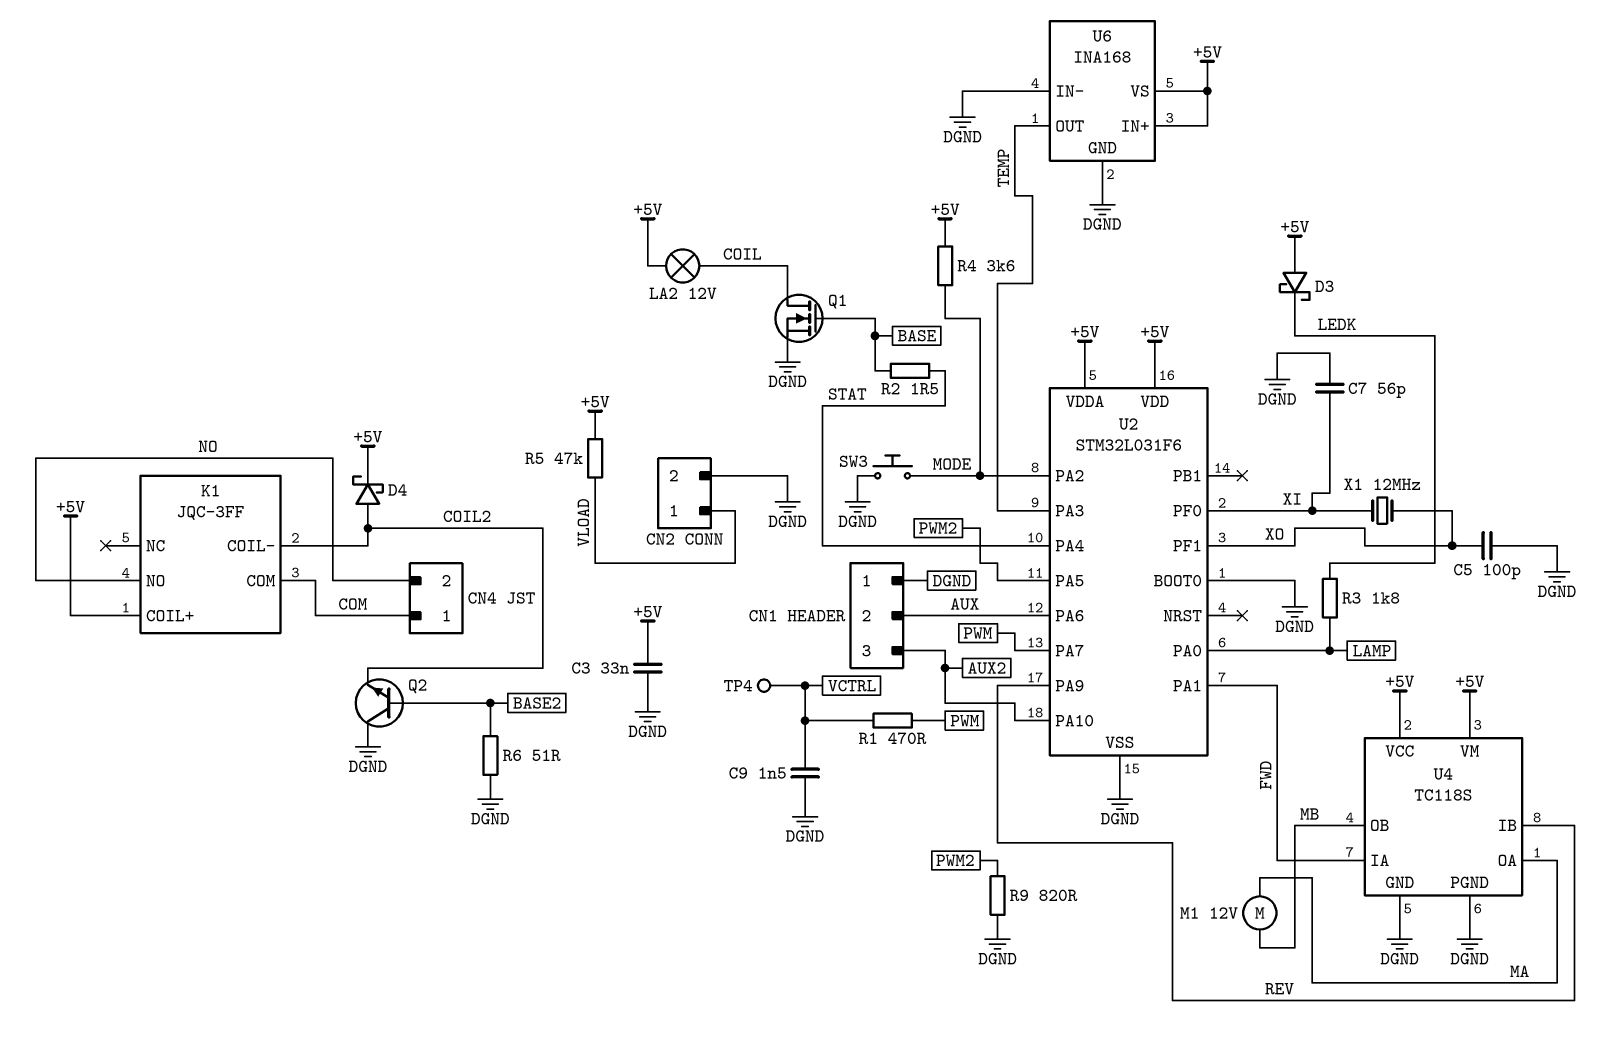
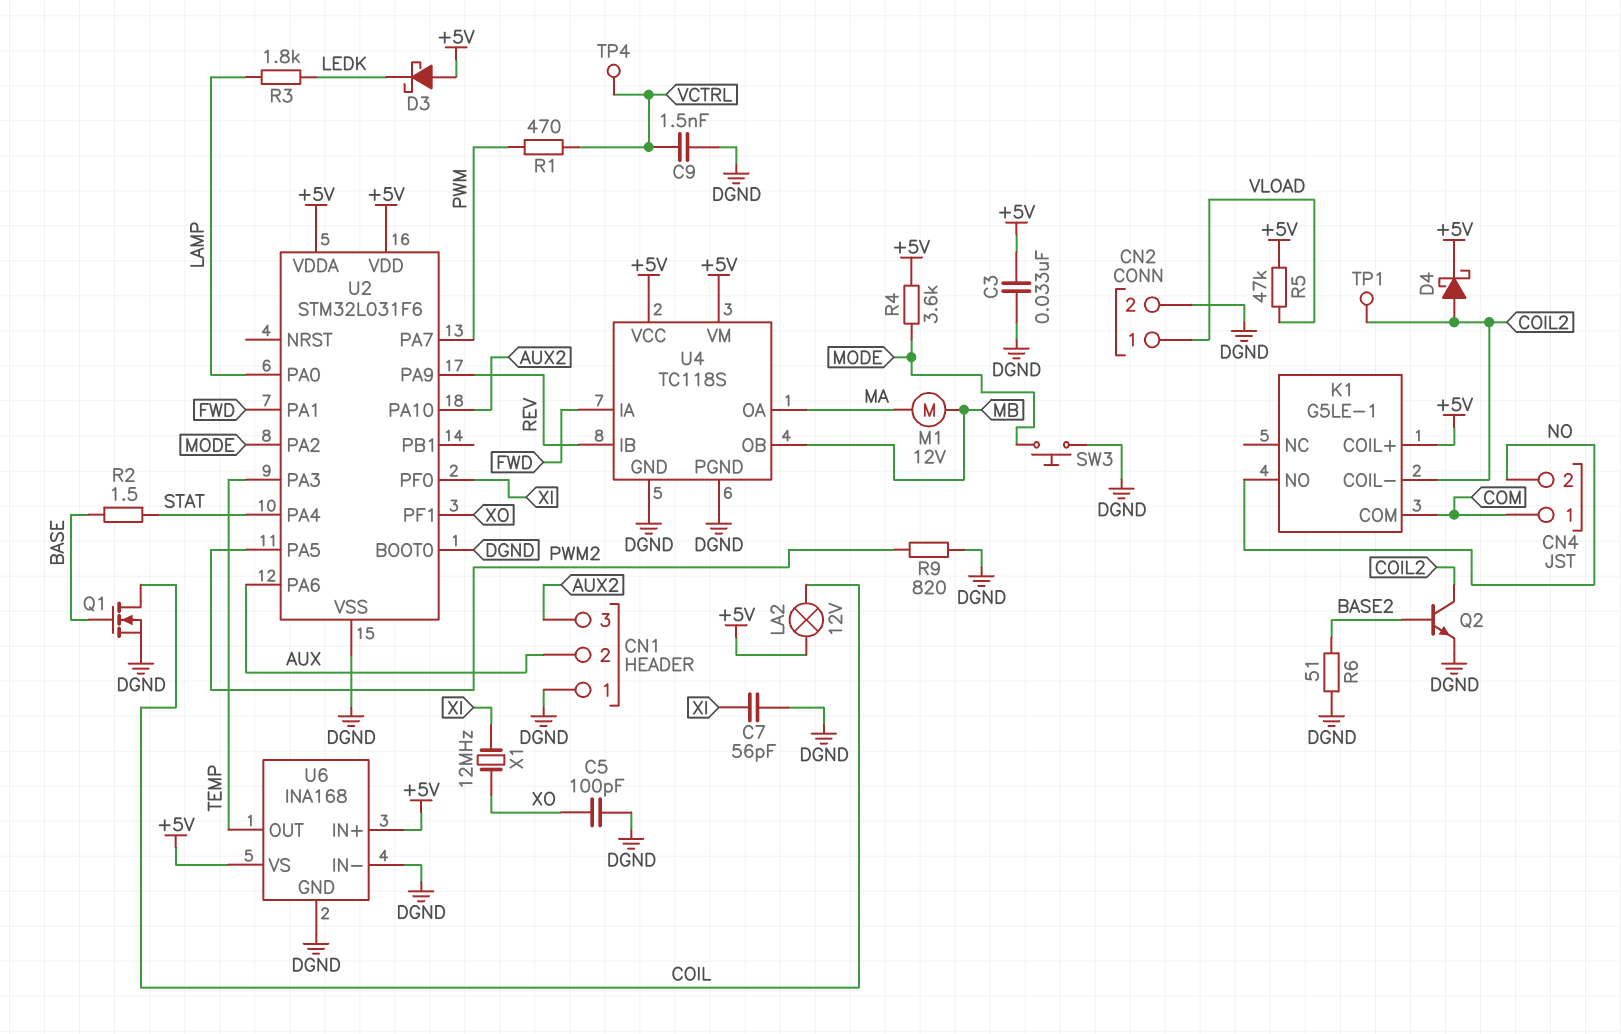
K1: JQC-3FF -> G5LE-1
Q2: NPN (B BASE2, C DGND, E COIL2) -> NPN (B BASE2, C COIL2, E DGND)
TP1: none -> test point (COIL2)

